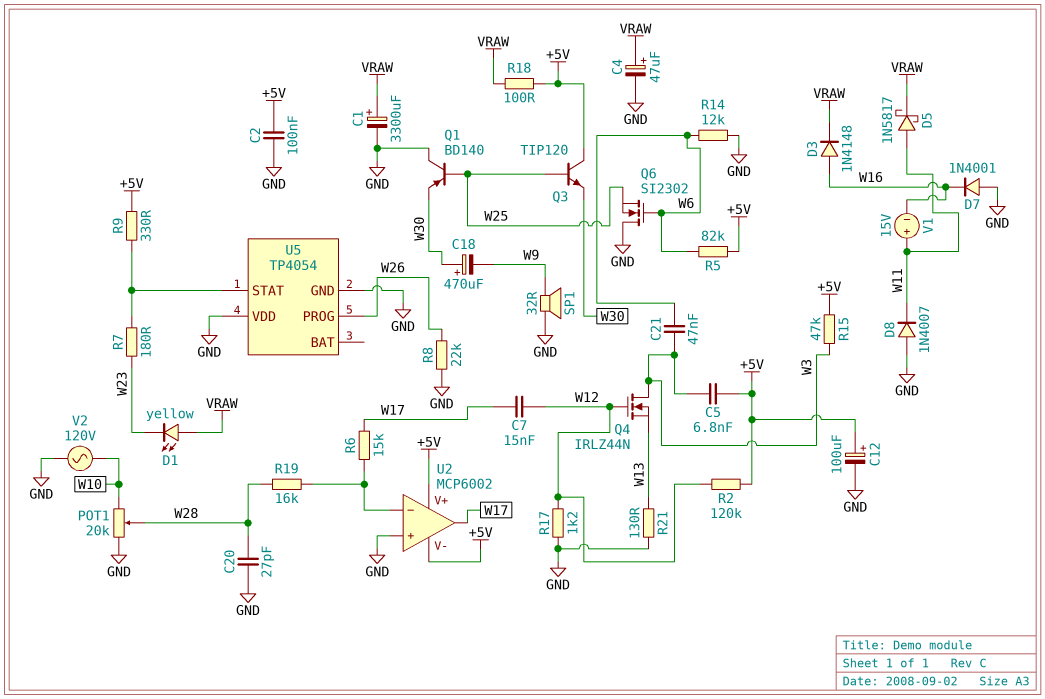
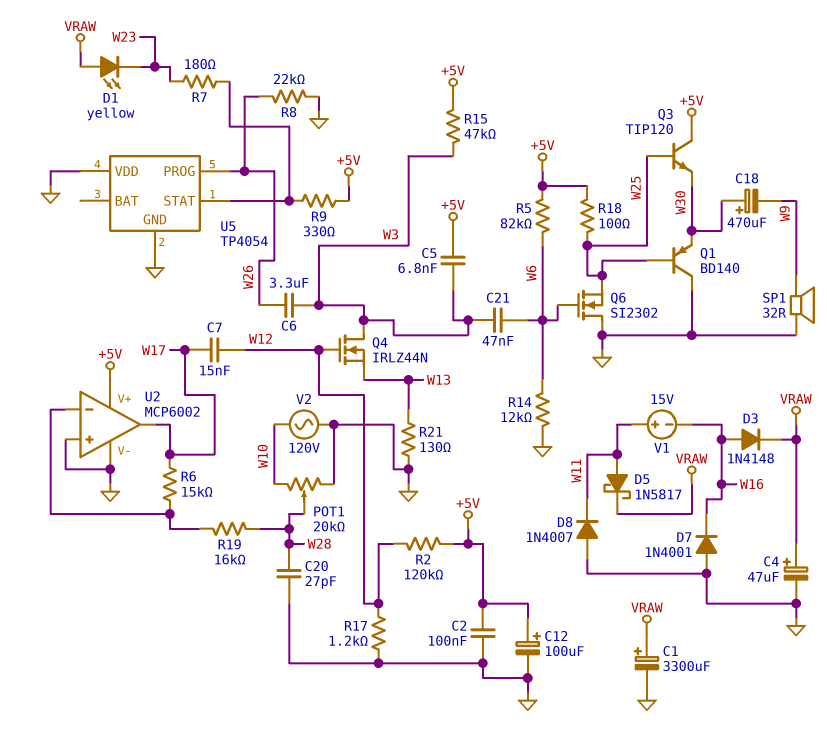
C6: none -> 3.3uF (W3, W26)
R18: 100 (+5V, VRAW) -> 100 (+5V, W25)
U2 pin V-: +5V -> GND

